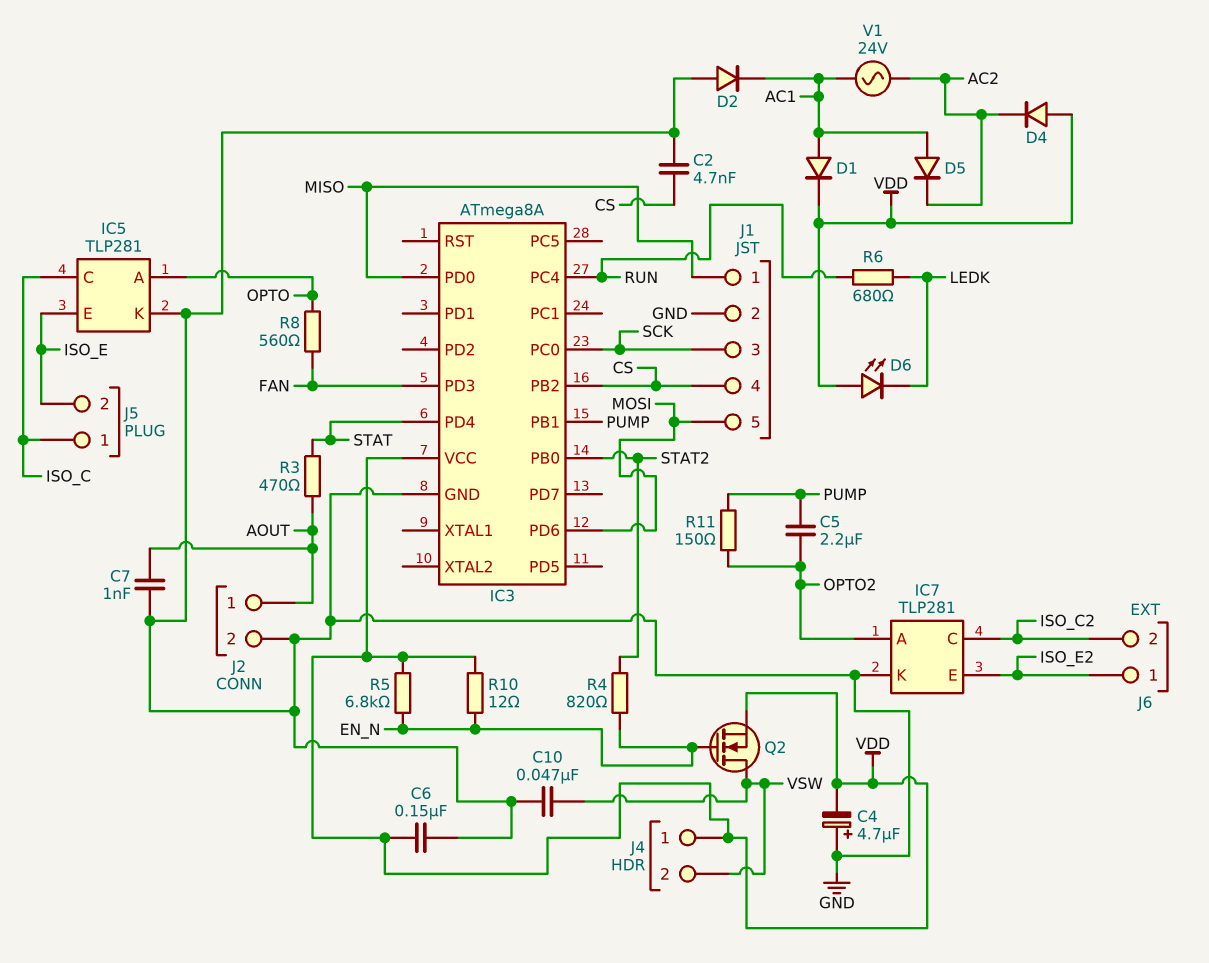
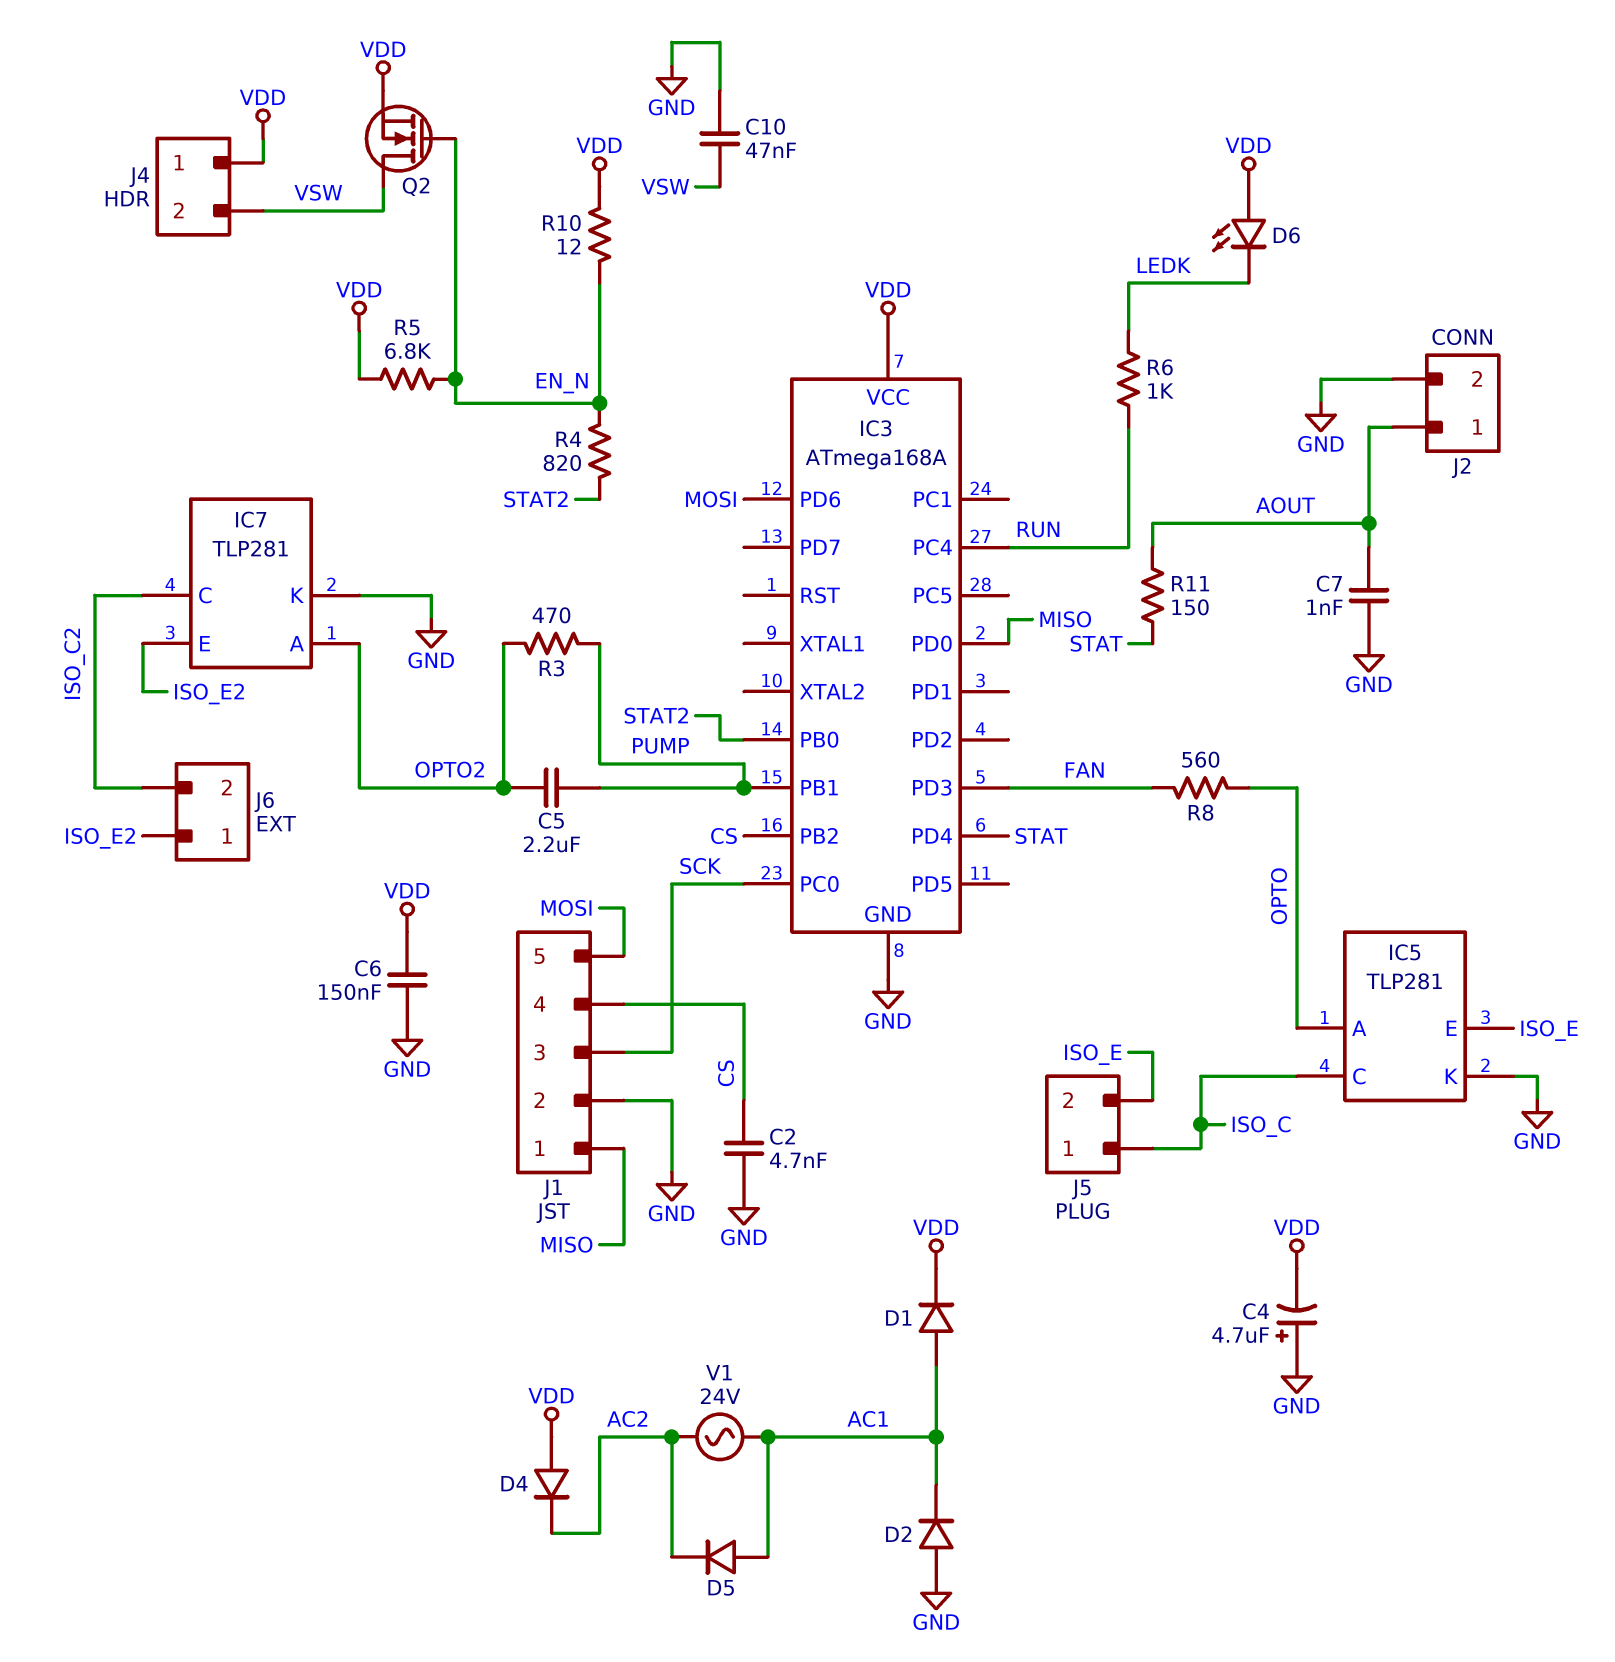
IC3: ATmega8A -> ATmega168A
R3: 470 (AOUT, STAT) -> 470 (OPTO2, PUMP)
R6: 680 (LEDK, RUN) -> 1k (LEDK, RUN)
R11: 150 (OPTO2, PUMP) -> 150 (AOUT, STAT)

